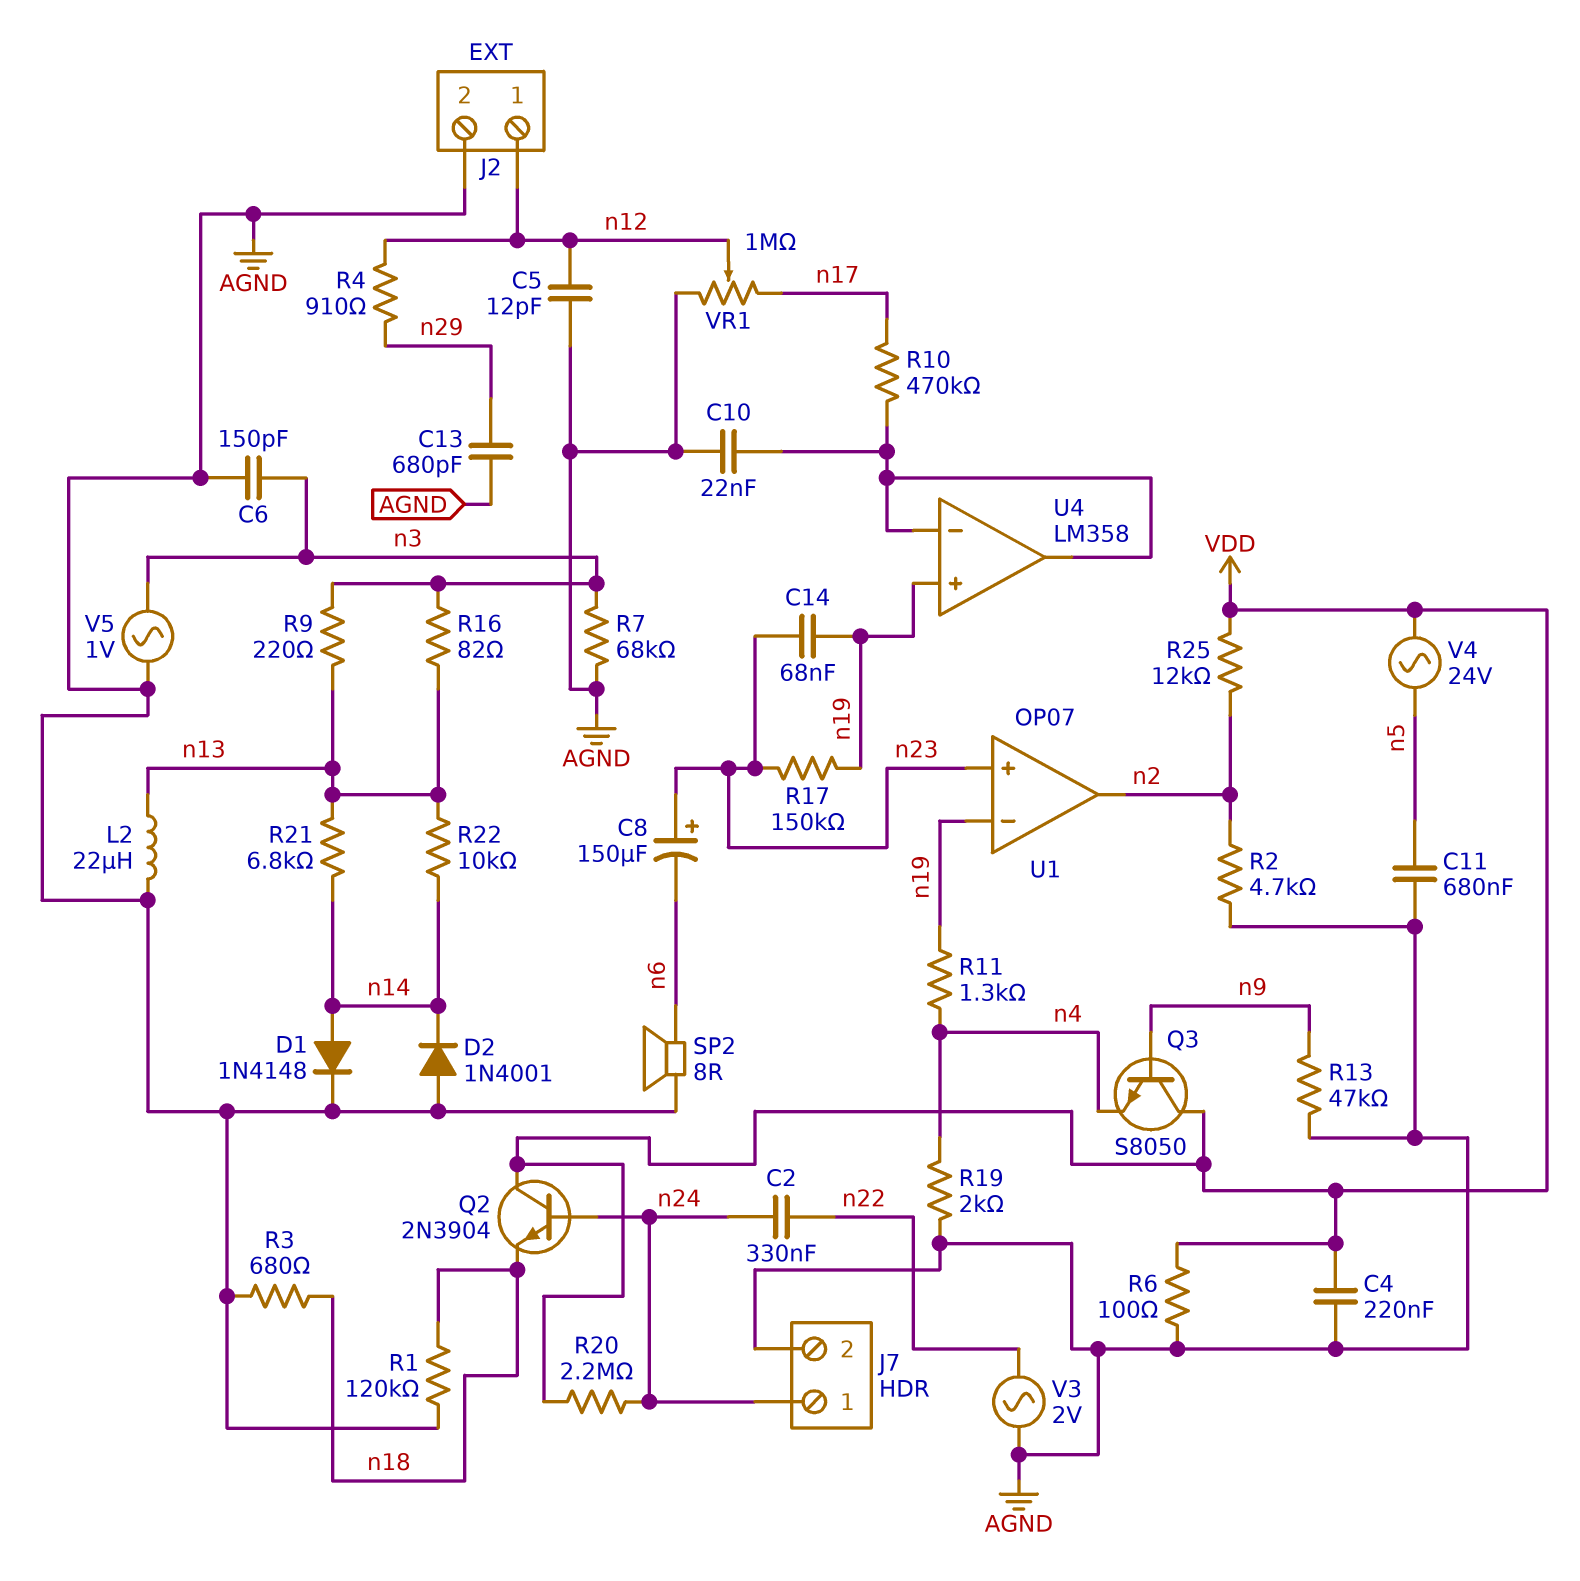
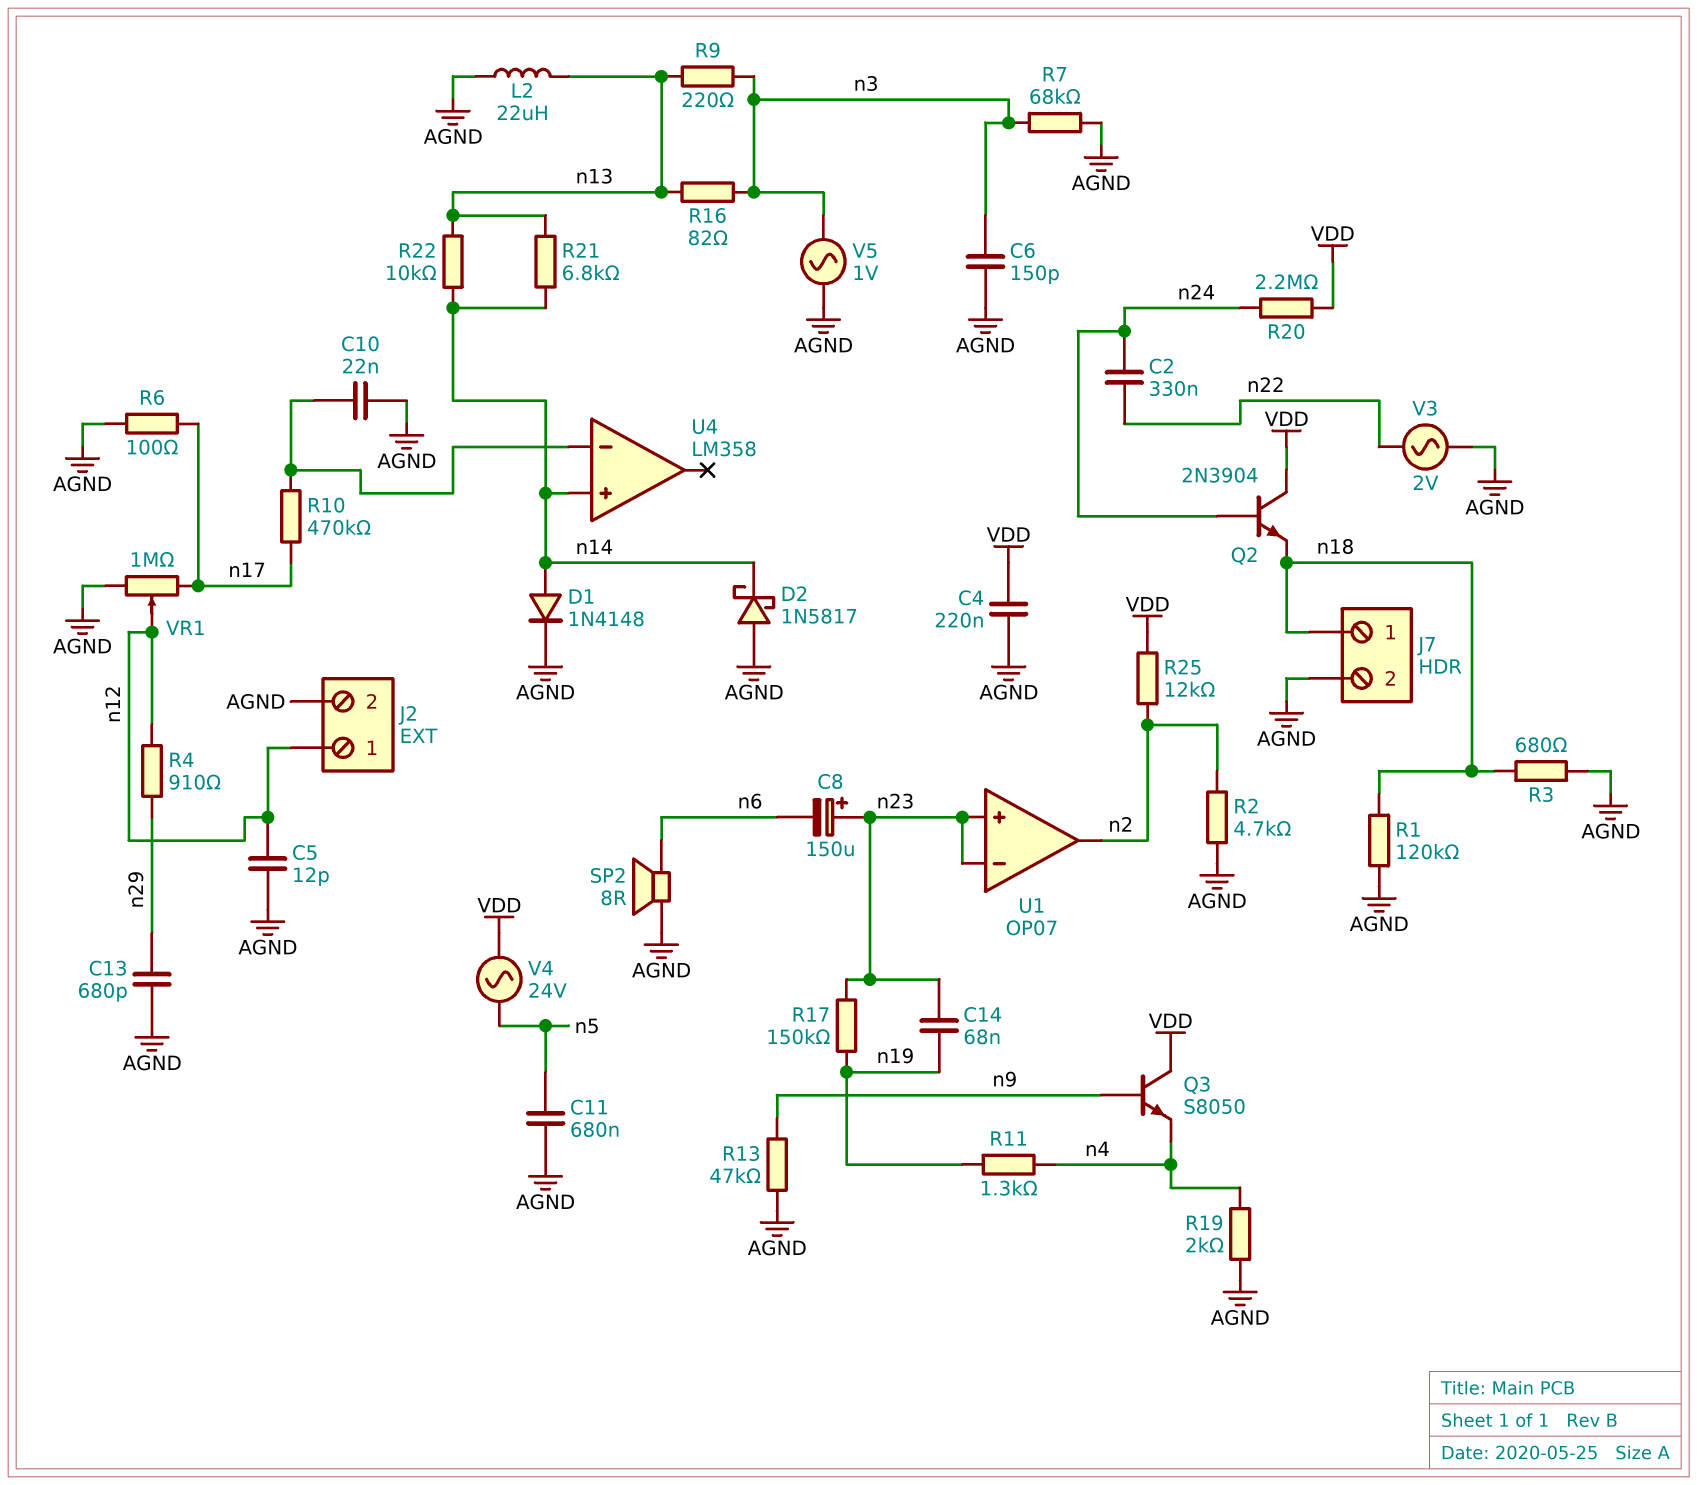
D2: diode 1N4001 (A AGND, K n14) -> schottky 1N5817 (A AGND, K n14)
J7 pin 1: n24 -> n18
R6: 100 (AGND, VDD) -> 100 (AGND, n17)
U1 pin in-: n19 -> n23
U4 pin in+: n19 -> n14
U4 pin out: U4/in- -> none

